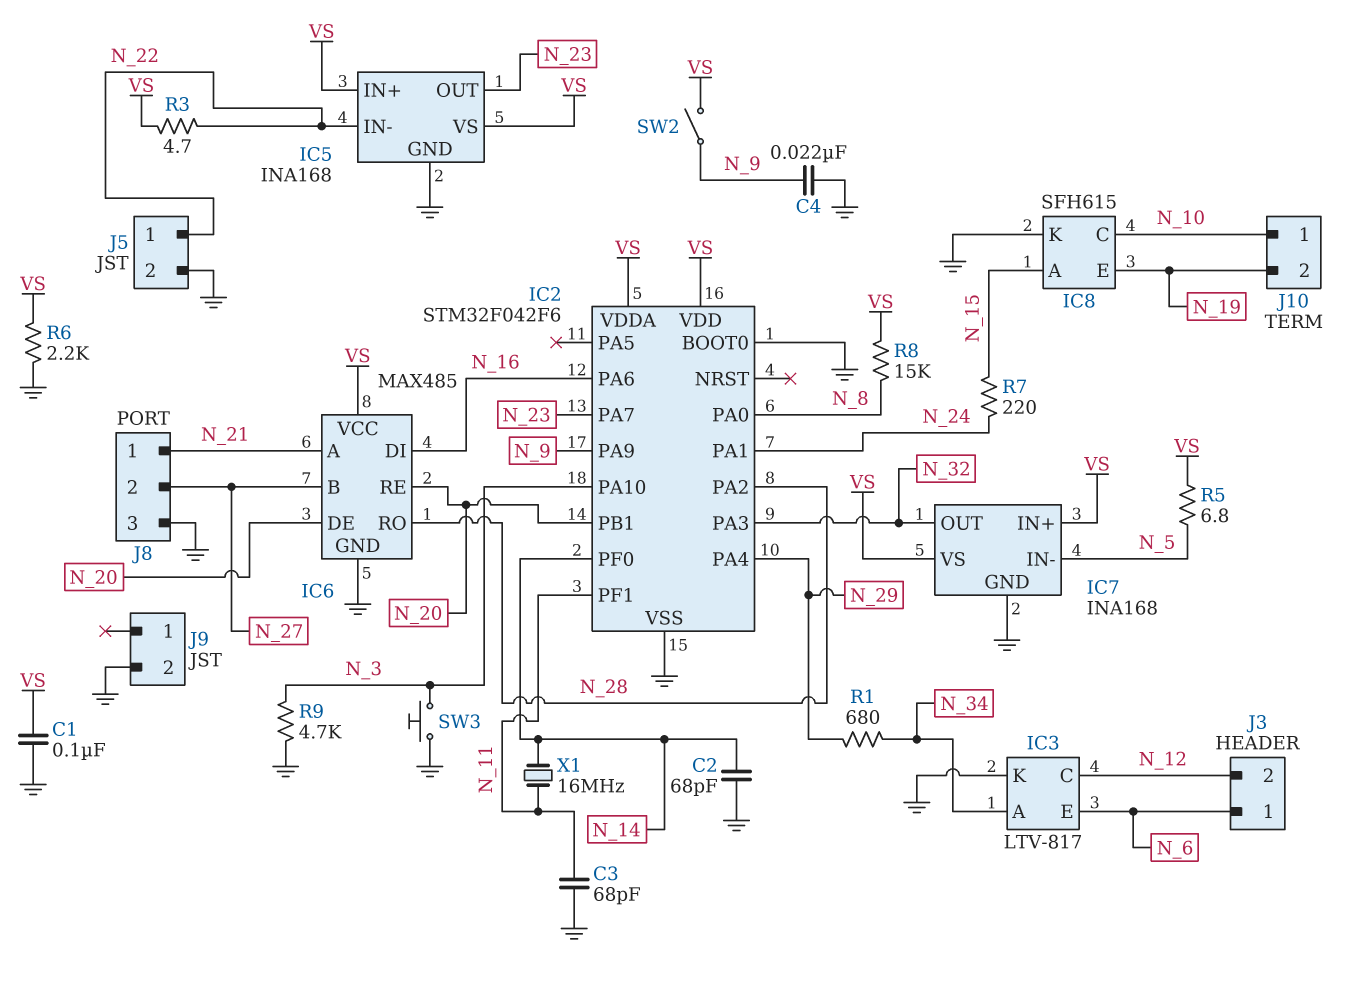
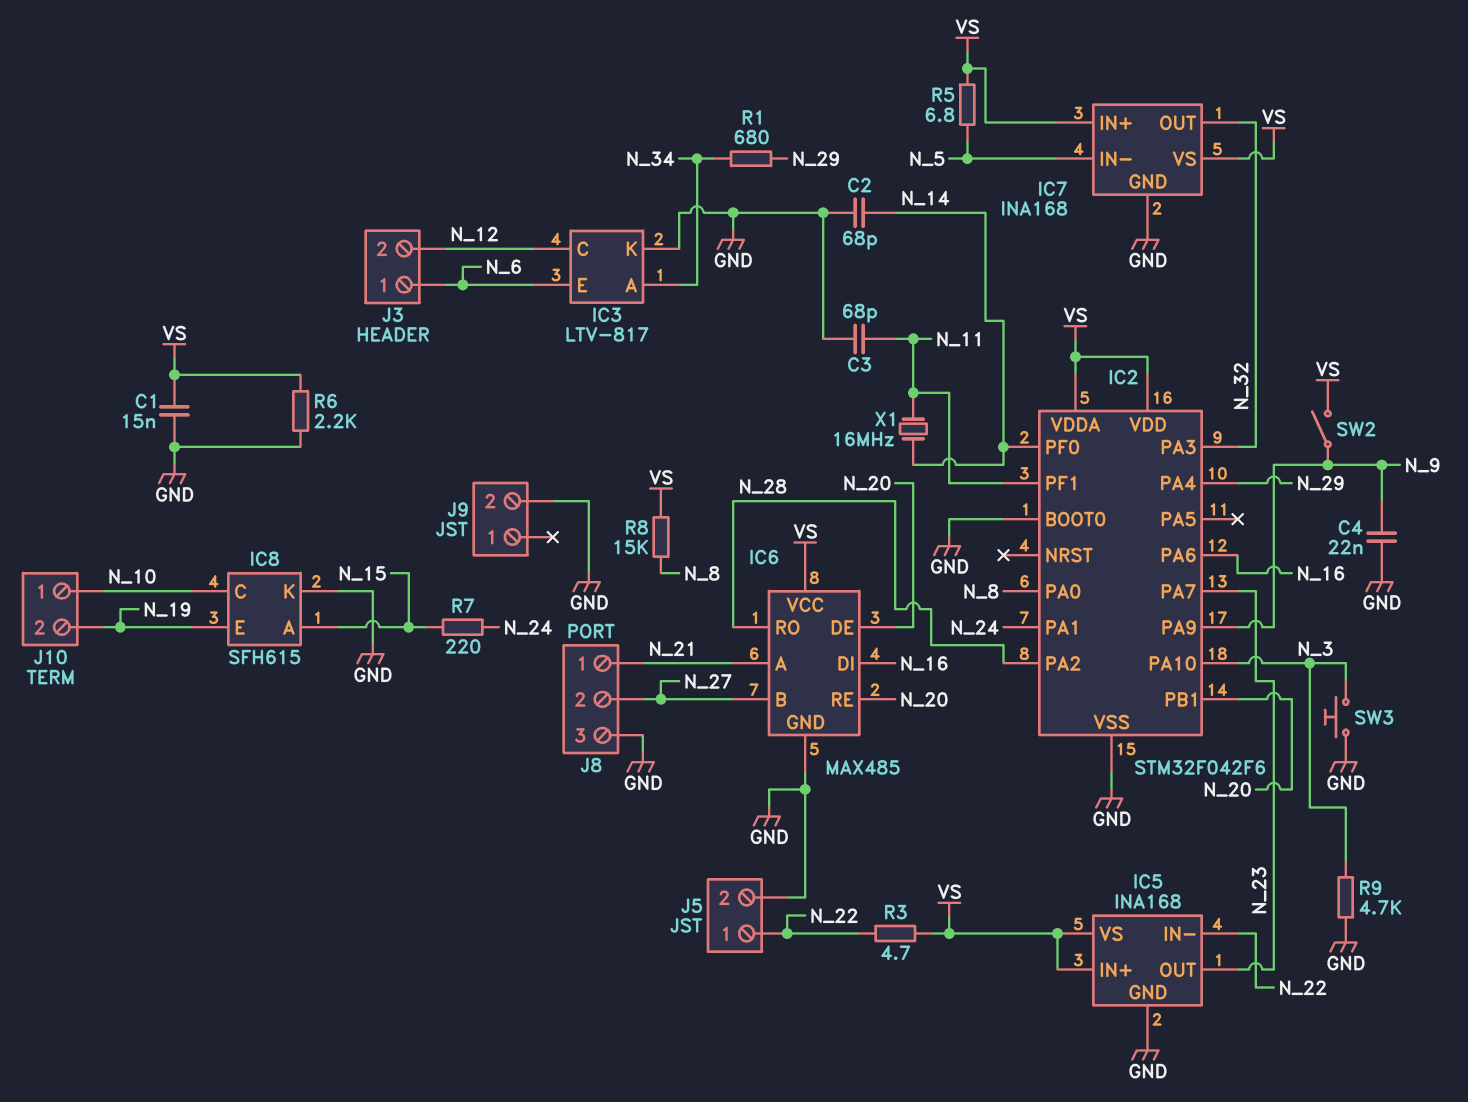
C1: 100nF (GND, VS) -> 15nF (GND, VS)

